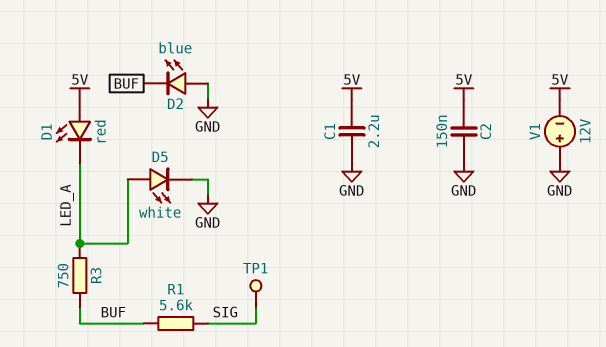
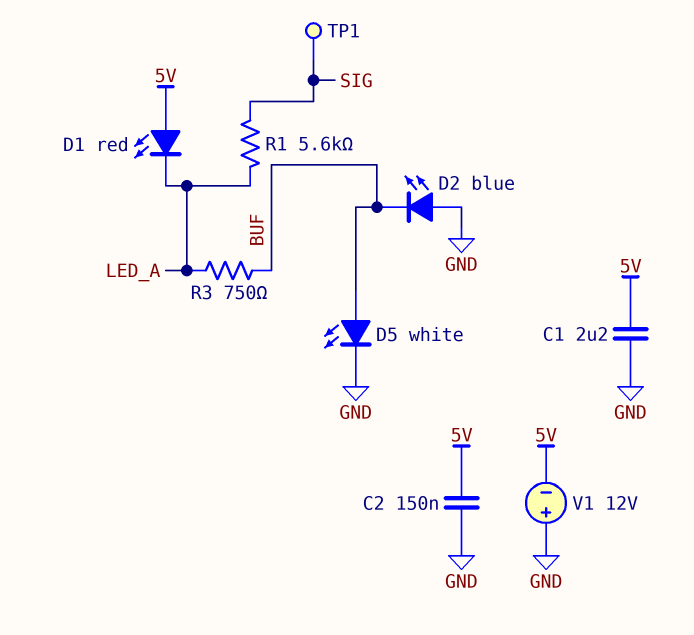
D5: LED white (A LED_A, K GND) -> LED white (A BUF, K GND)
R1: 5.6k (BUF, SIG) -> 5.6k (LED_A, SIG)

